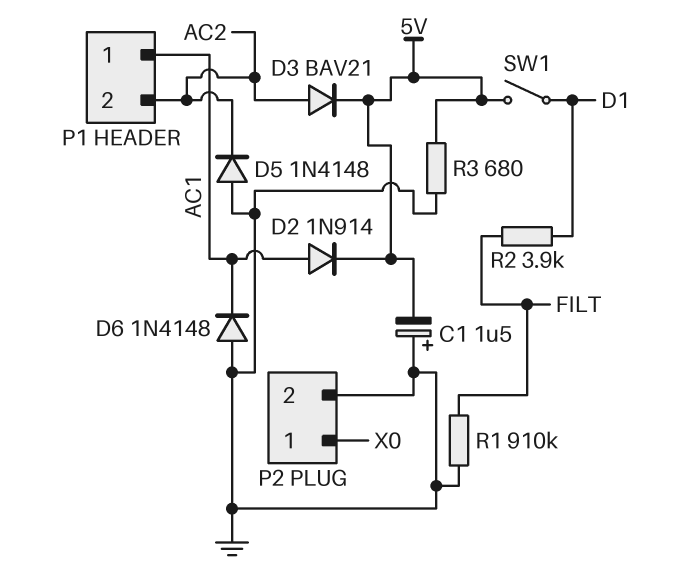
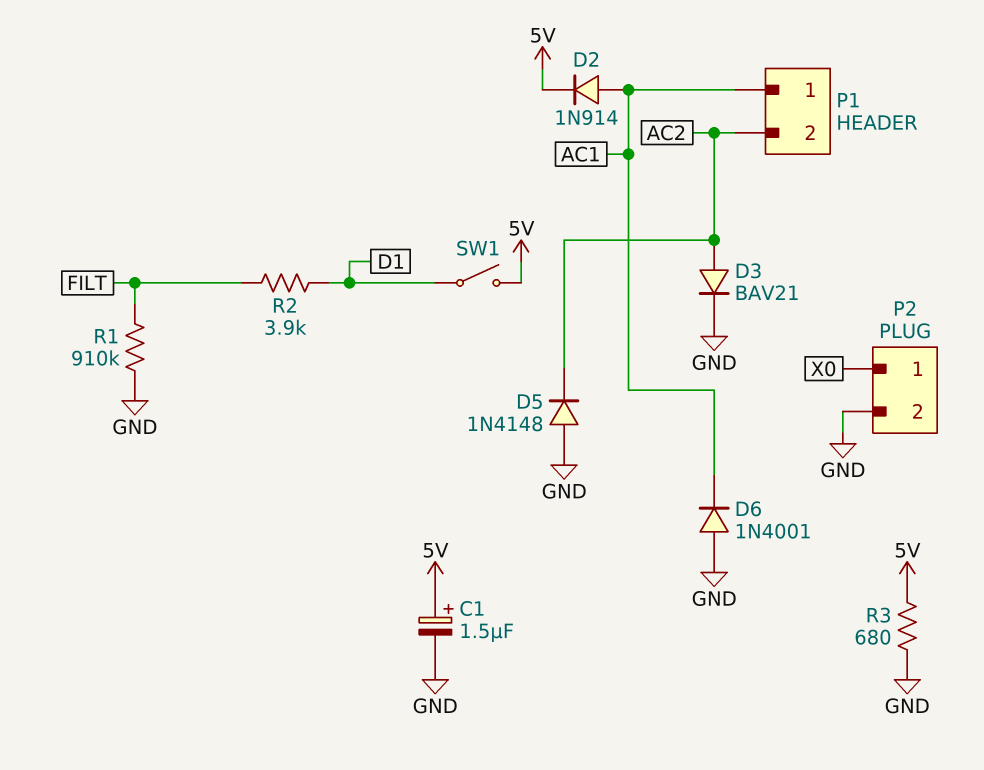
C1: 1.5uF (plus GND, minus 5V) -> 1.5uF (plus 5V, minus GND)
D3: diode BAV21 (A AC2, K 5V) -> diode BAV21 (A AC2, K GND)
D6: diode 1N4148 (A GND, K AC1) -> diode 1N4001 (A GND, K AC1)

